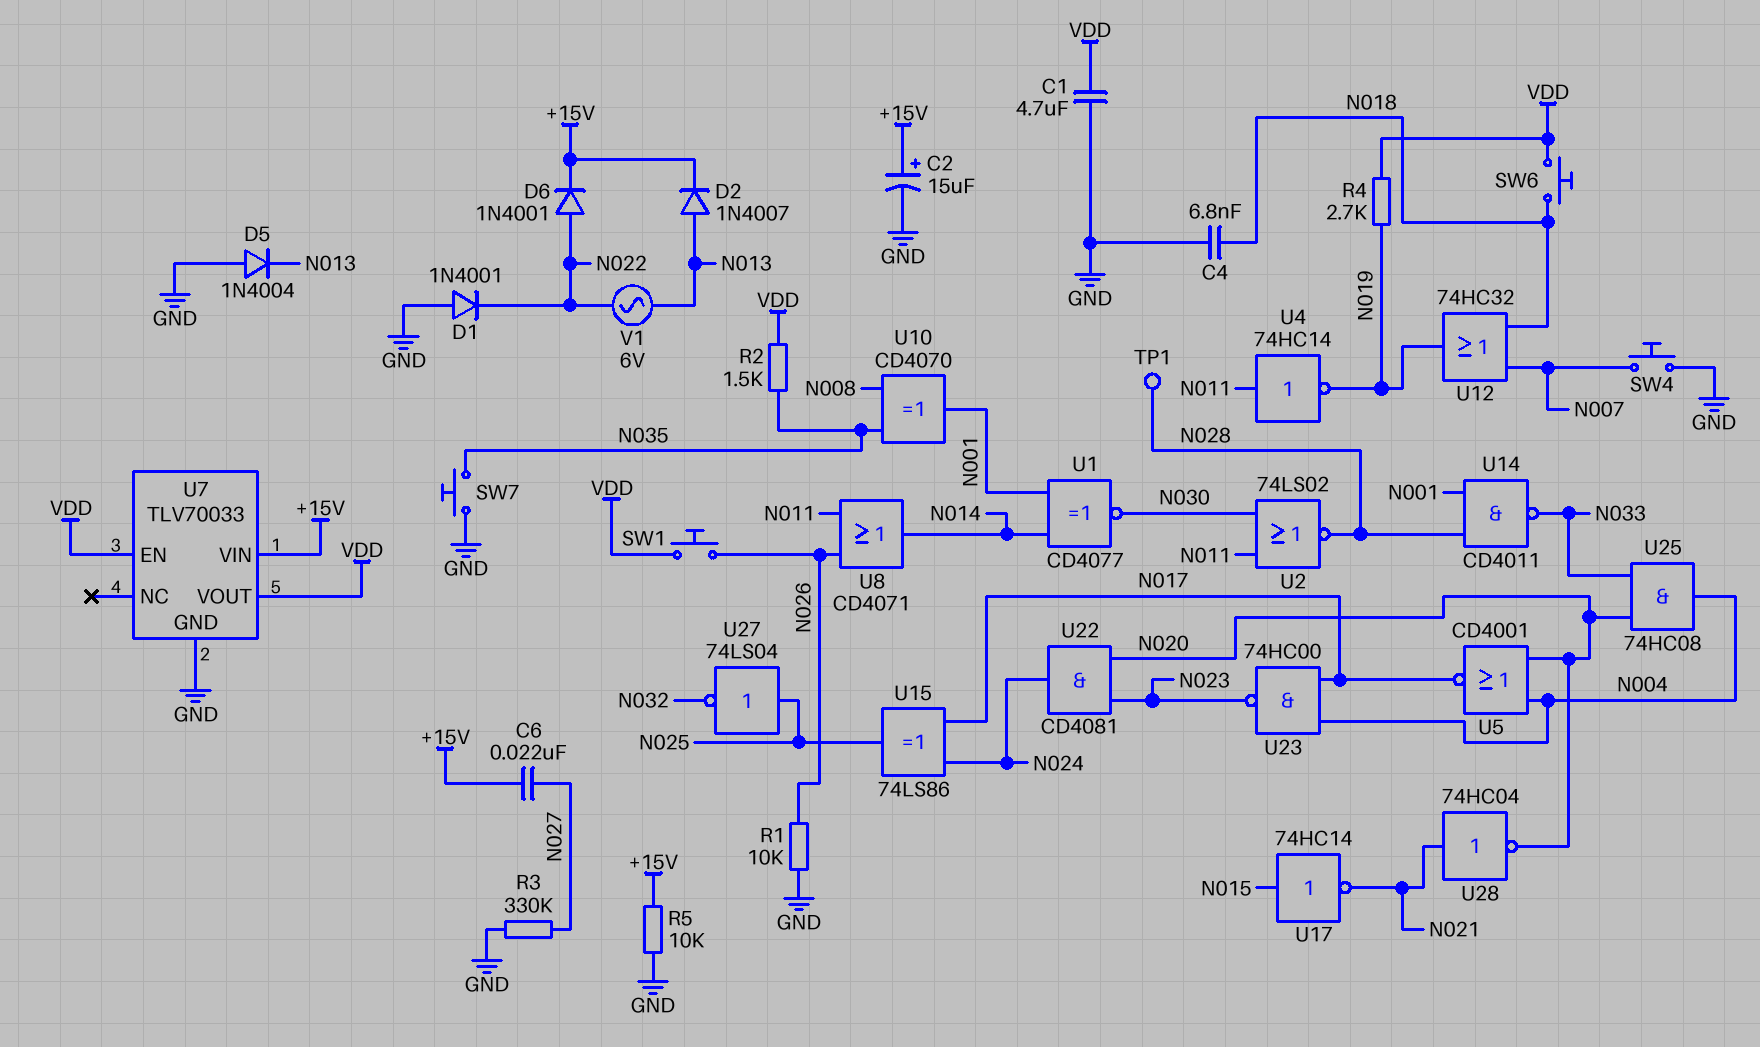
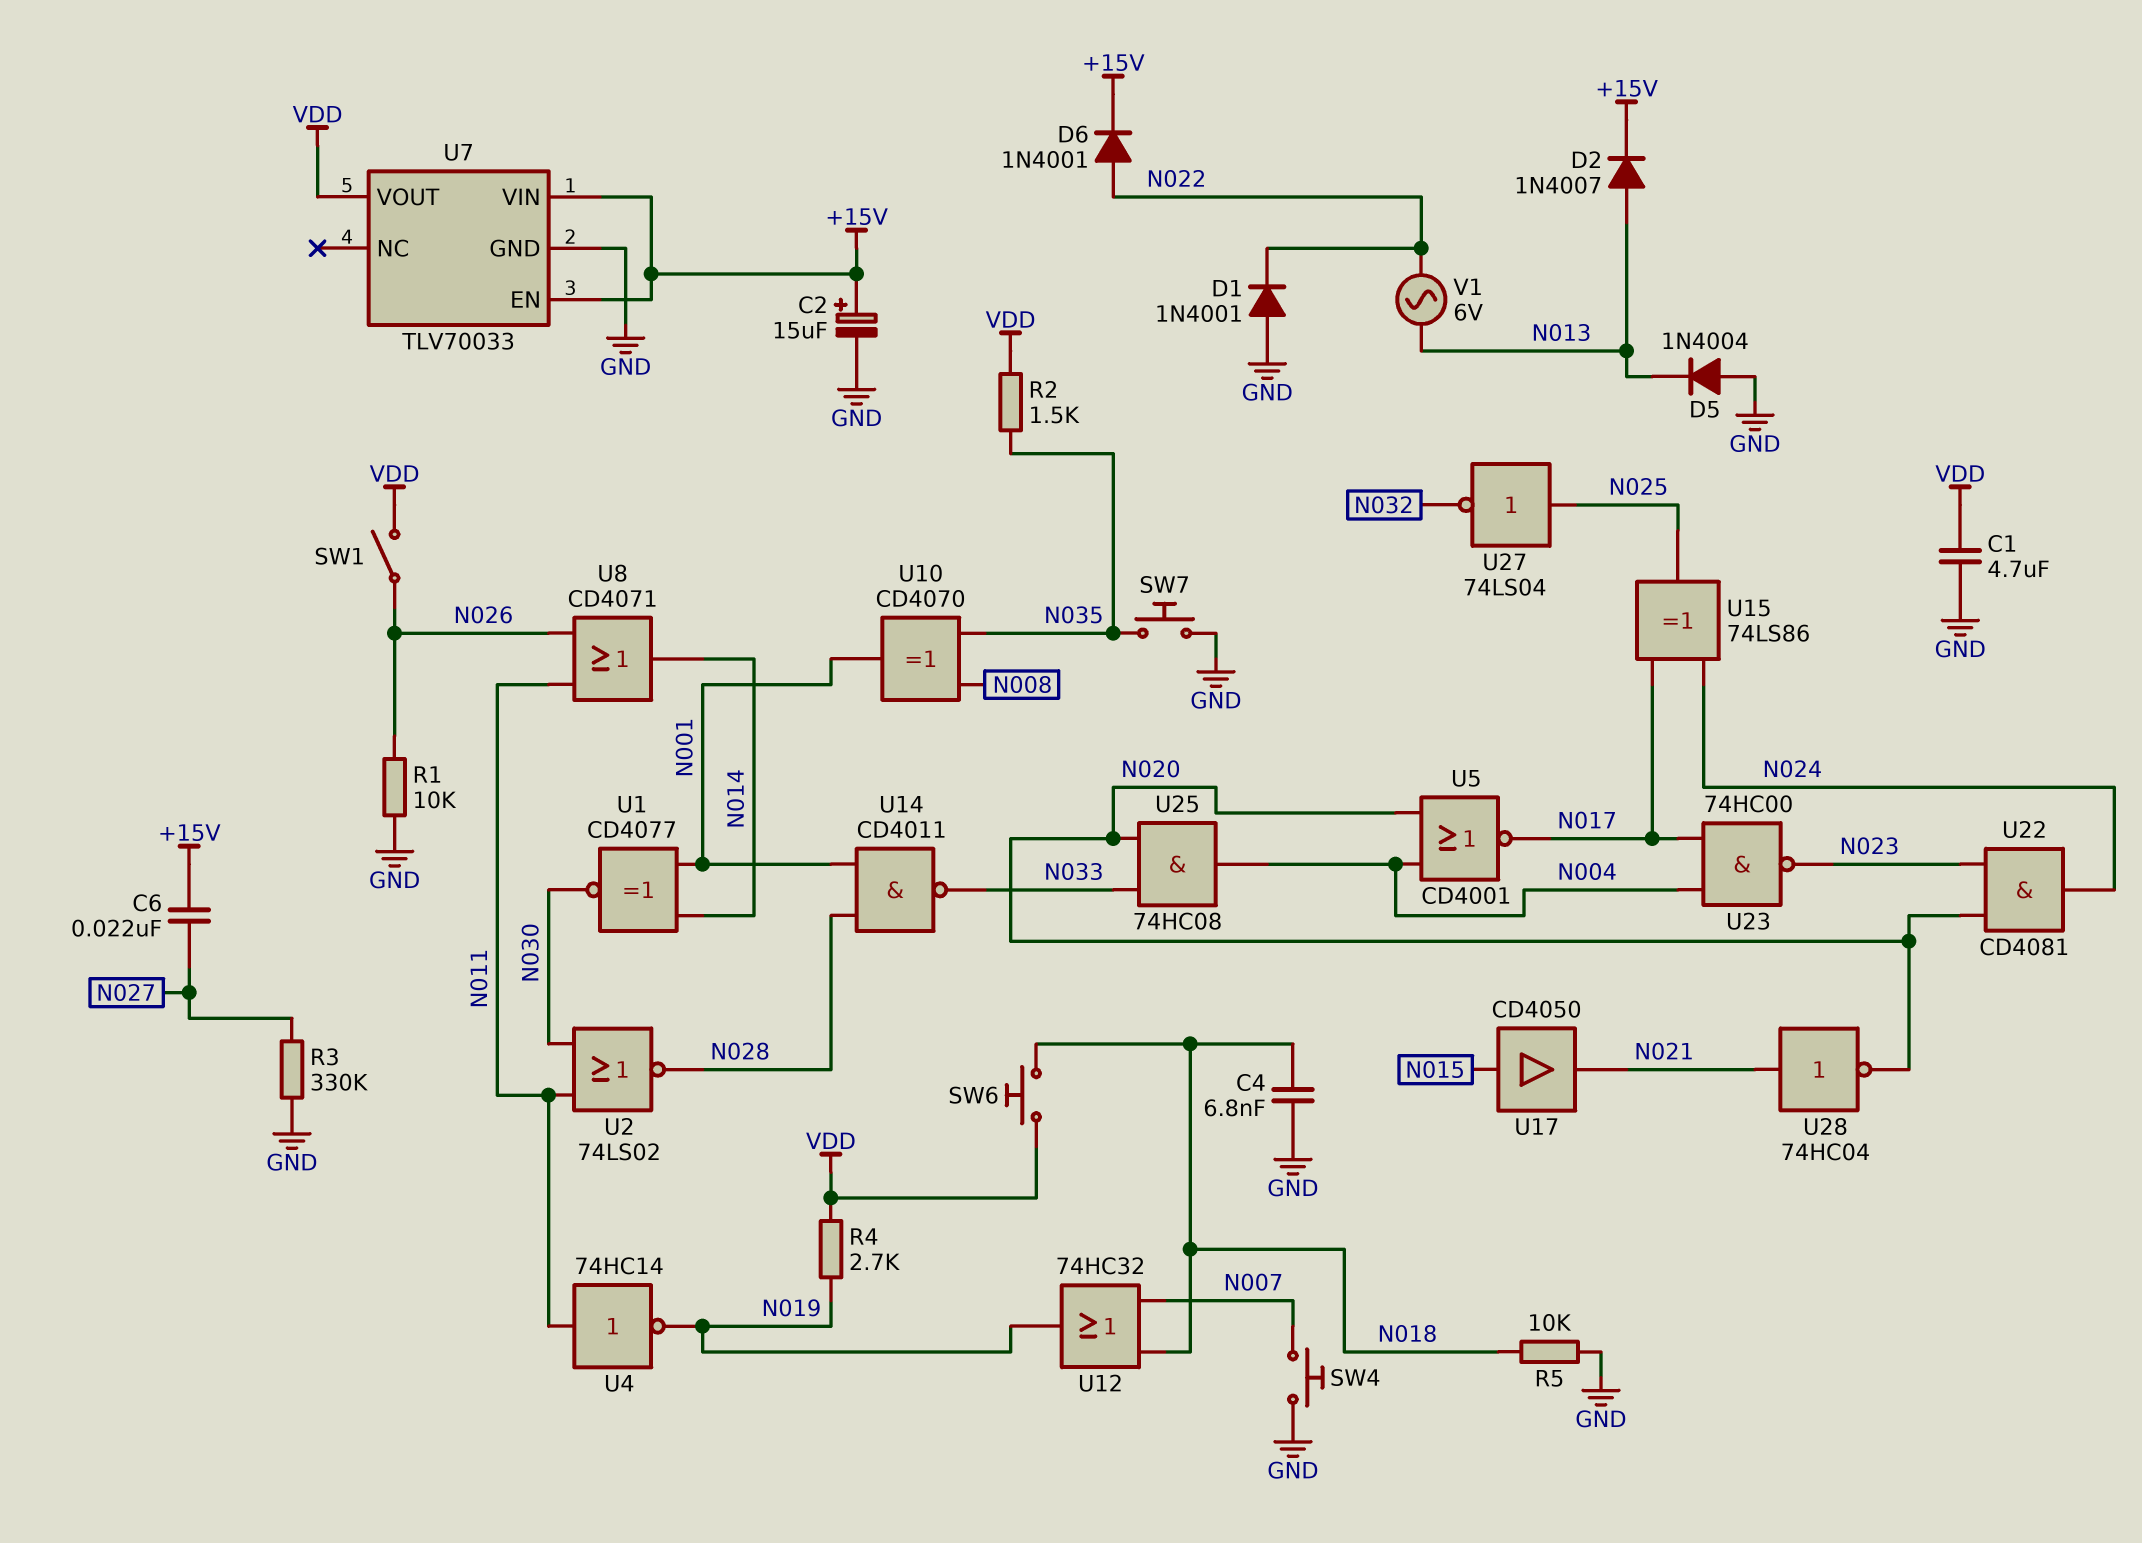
R5: 10k (+15V, GND) -> 10k (GND, N018)
SW1: button (N026, VDD) -> switch (N026, VDD)
TP1: test point (N028) -> none
U7 pin EN: VDD -> +15V
U17: NOT 74HC14 (in N015, out N021) -> buffer CD4050 (in N015, out N021)

